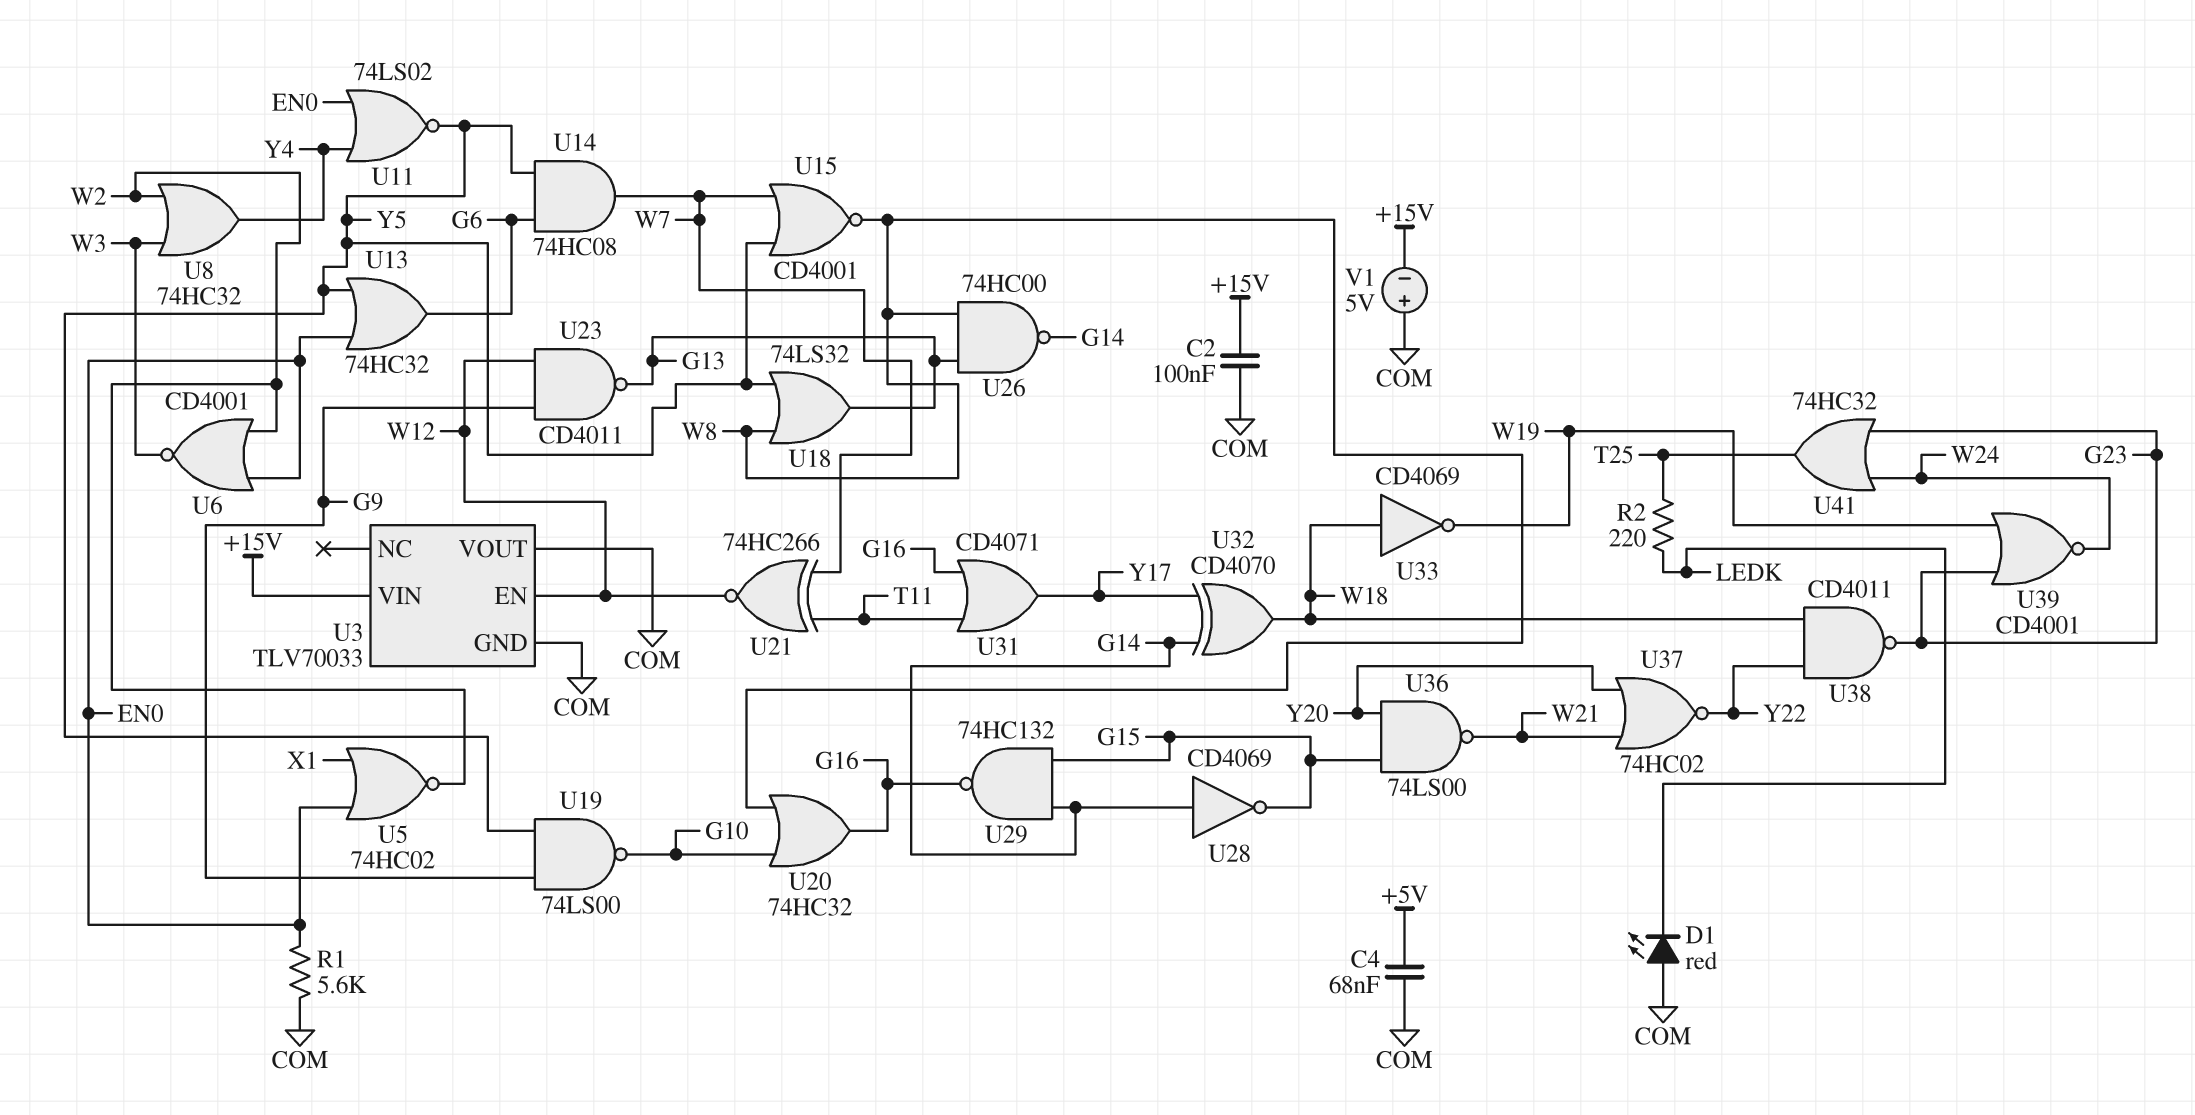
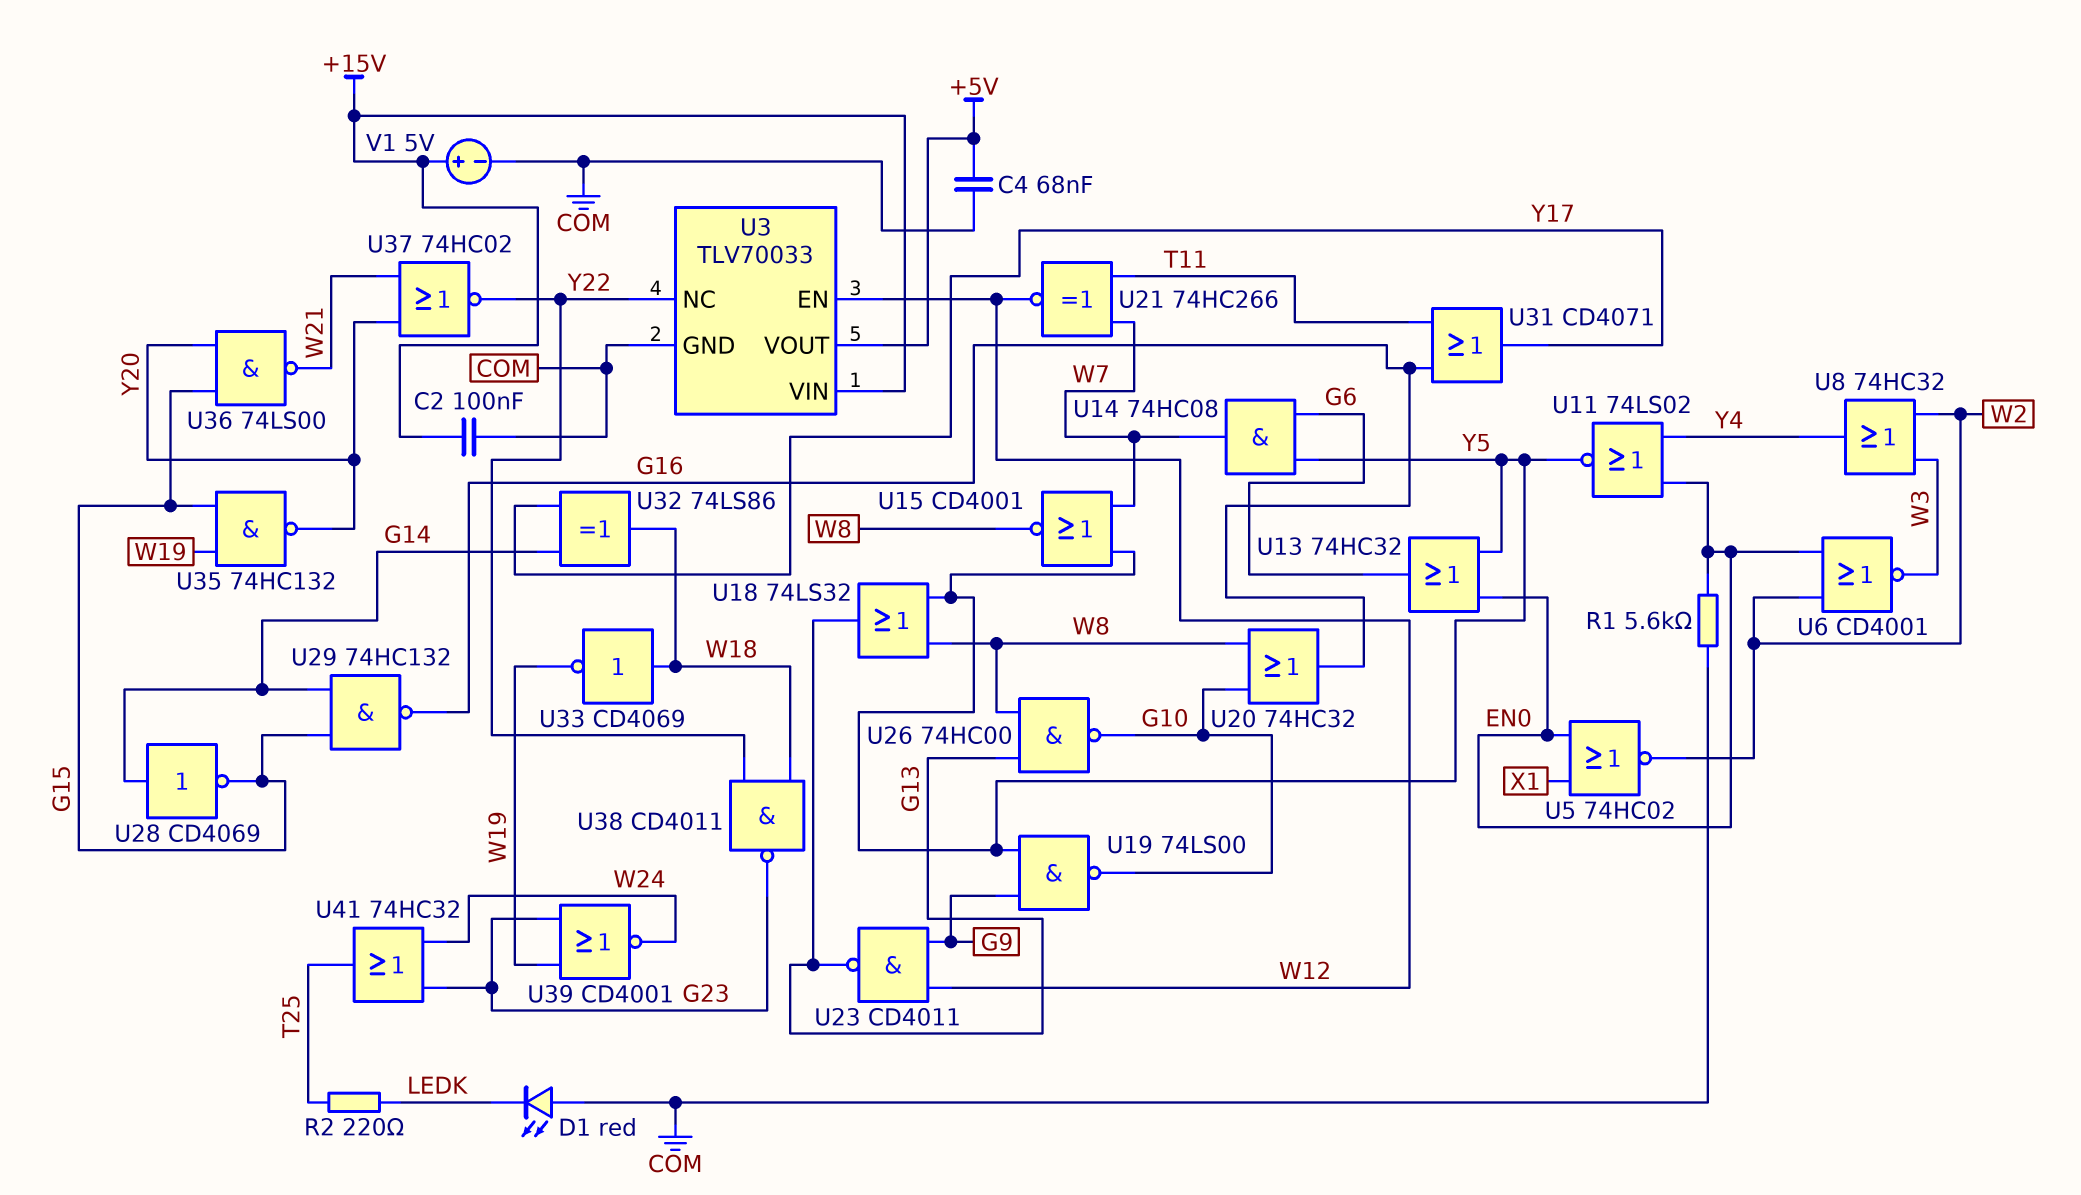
U3 pin NC: none -> Y22
U3 pin VOUT: COM -> +5V
U26: NAND 74HC00 (in G13, in W8, out G14) -> NAND 74HC00 (in G13, in W8, out G10)
U32: XOR CD4070 (in G14, in Y17, out W18) -> XOR 74LS86 (in G14, in Y17, out W18)
U35: none -> NAND 74HC132 (in G15, in W19, out Y20)
V1: 5V (plus COM, minus +15V) -> 5V (plus +15V, minus COM)

